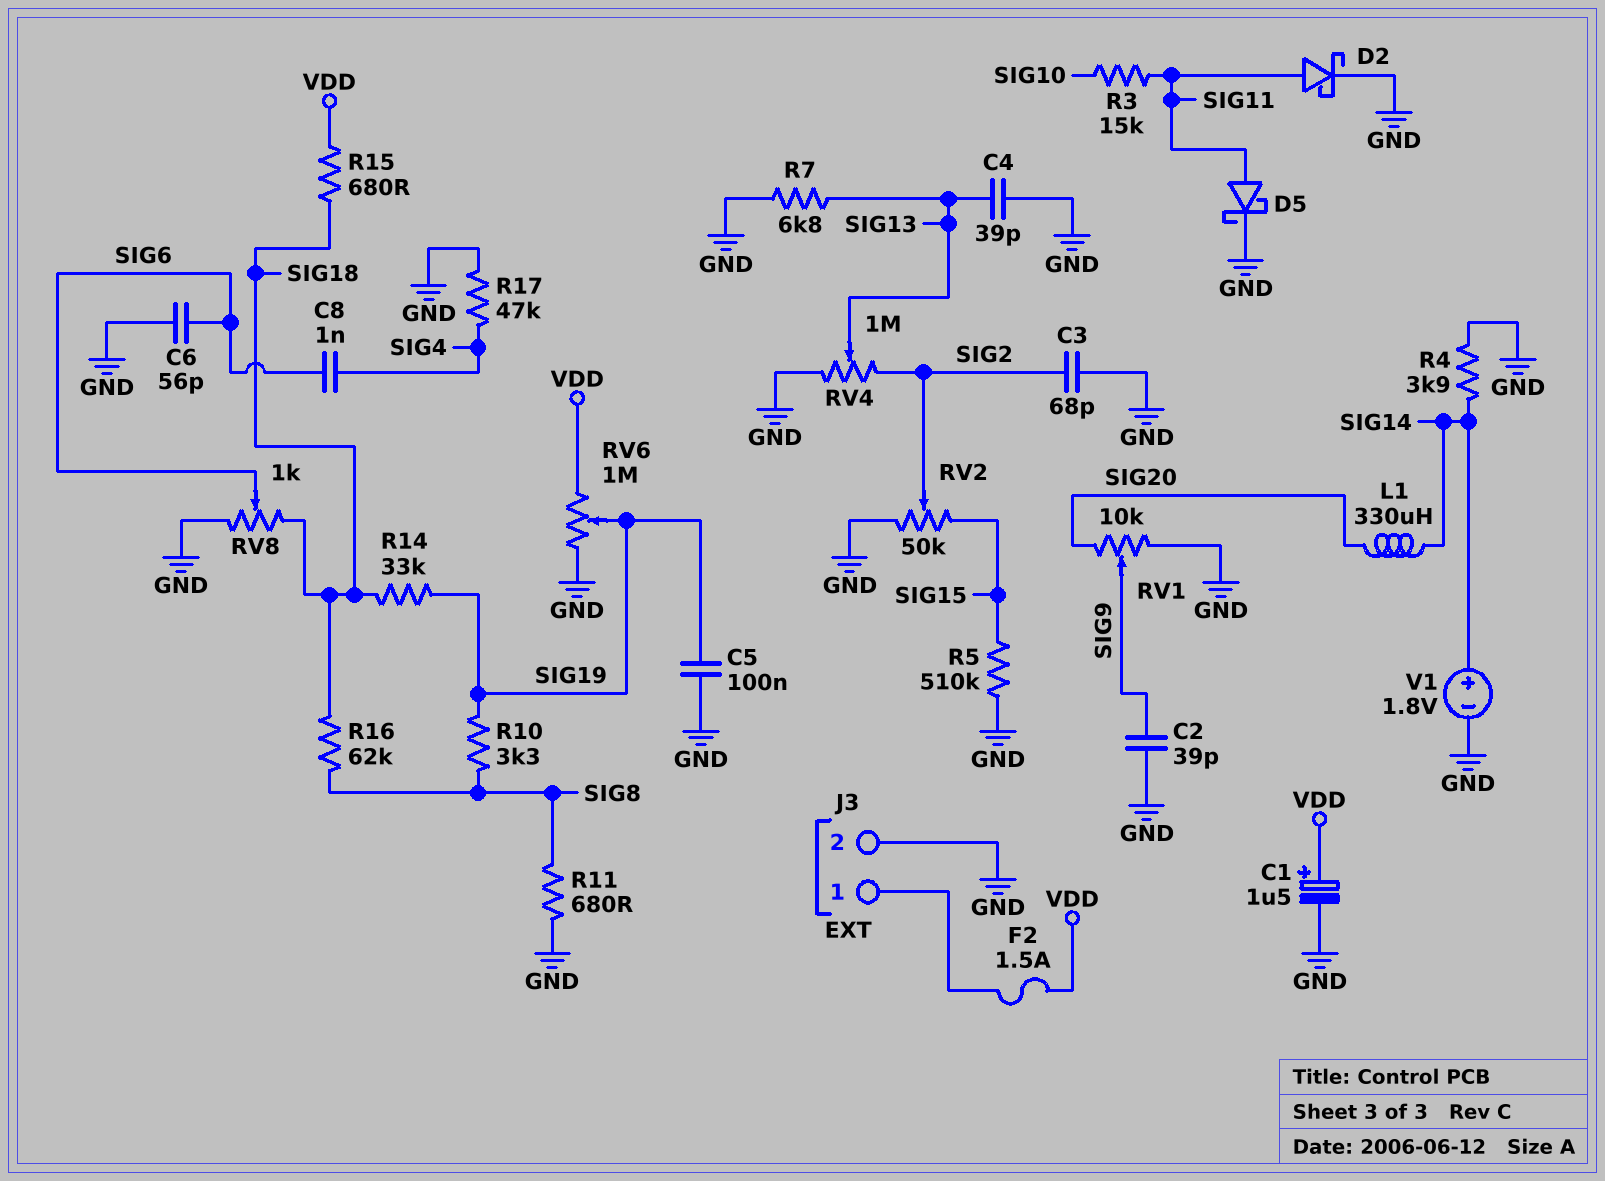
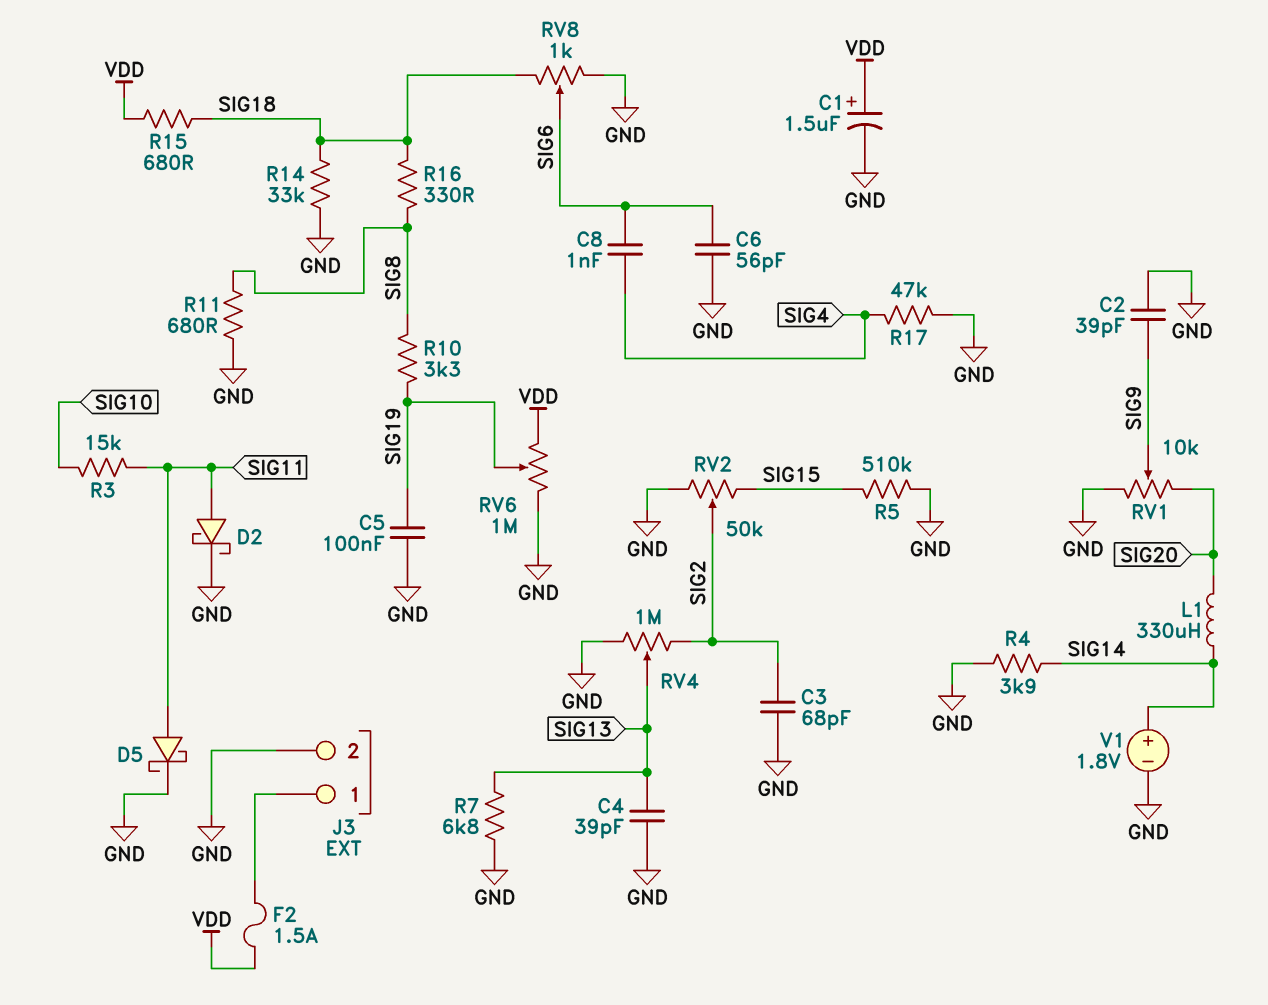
R14: 33k (SIG18, SIG19) -> 33k (GND, SIG18)
R16: 62k (SIG8, SIG18) -> 330 (SIG8, SIG18)

